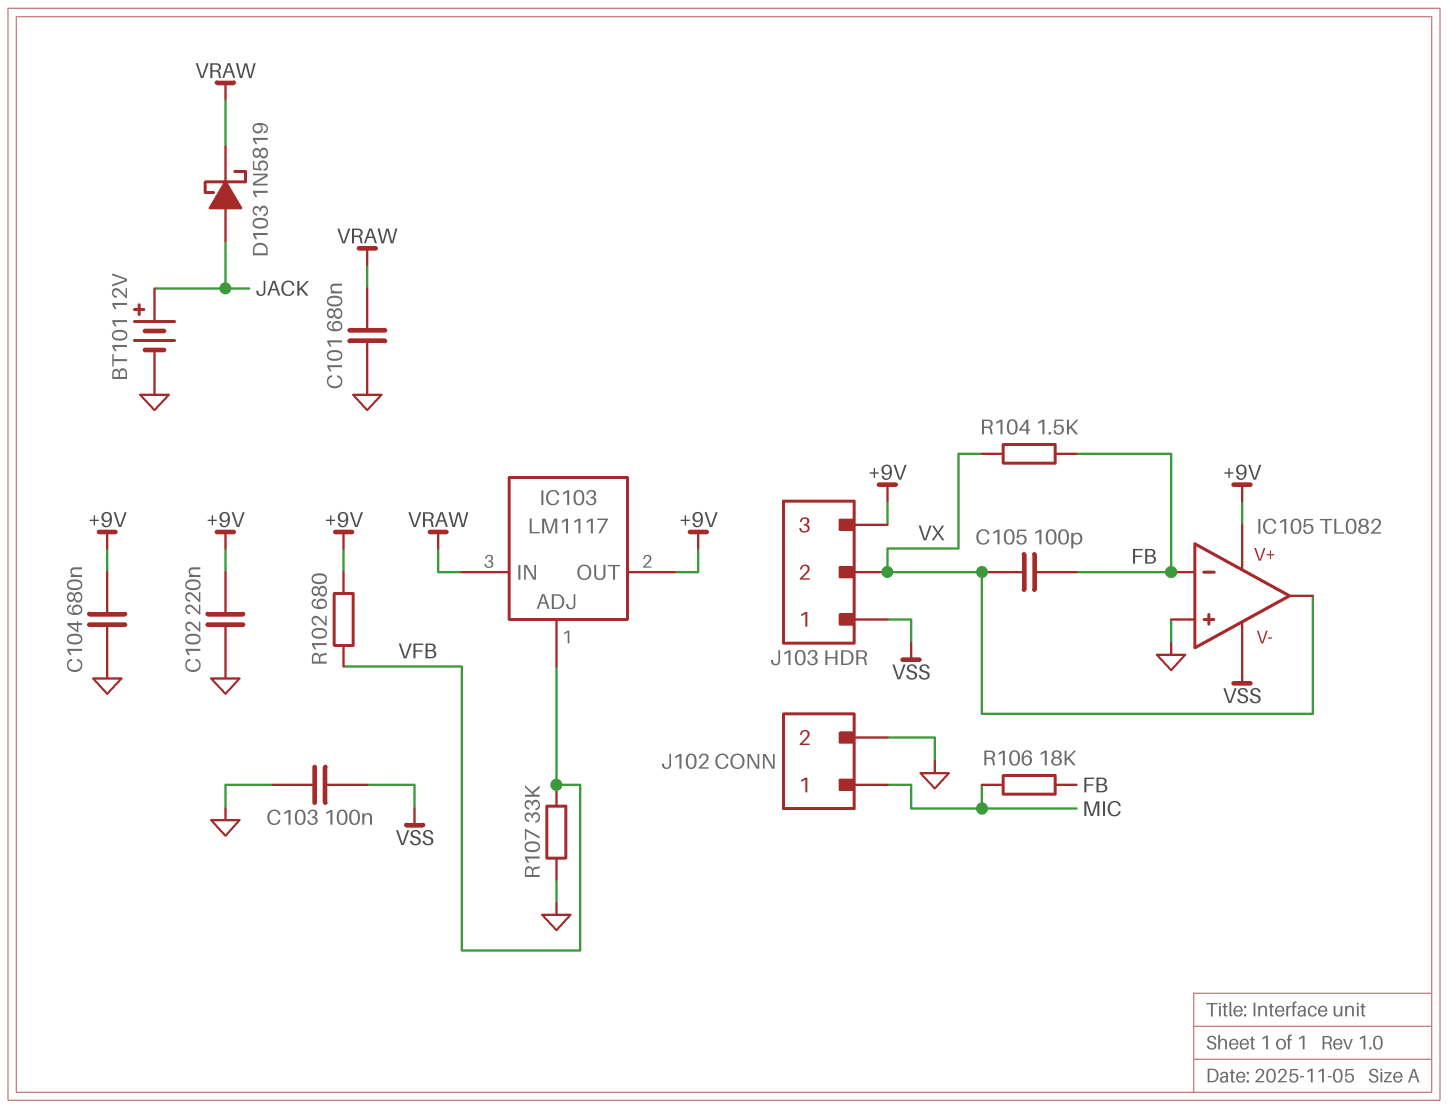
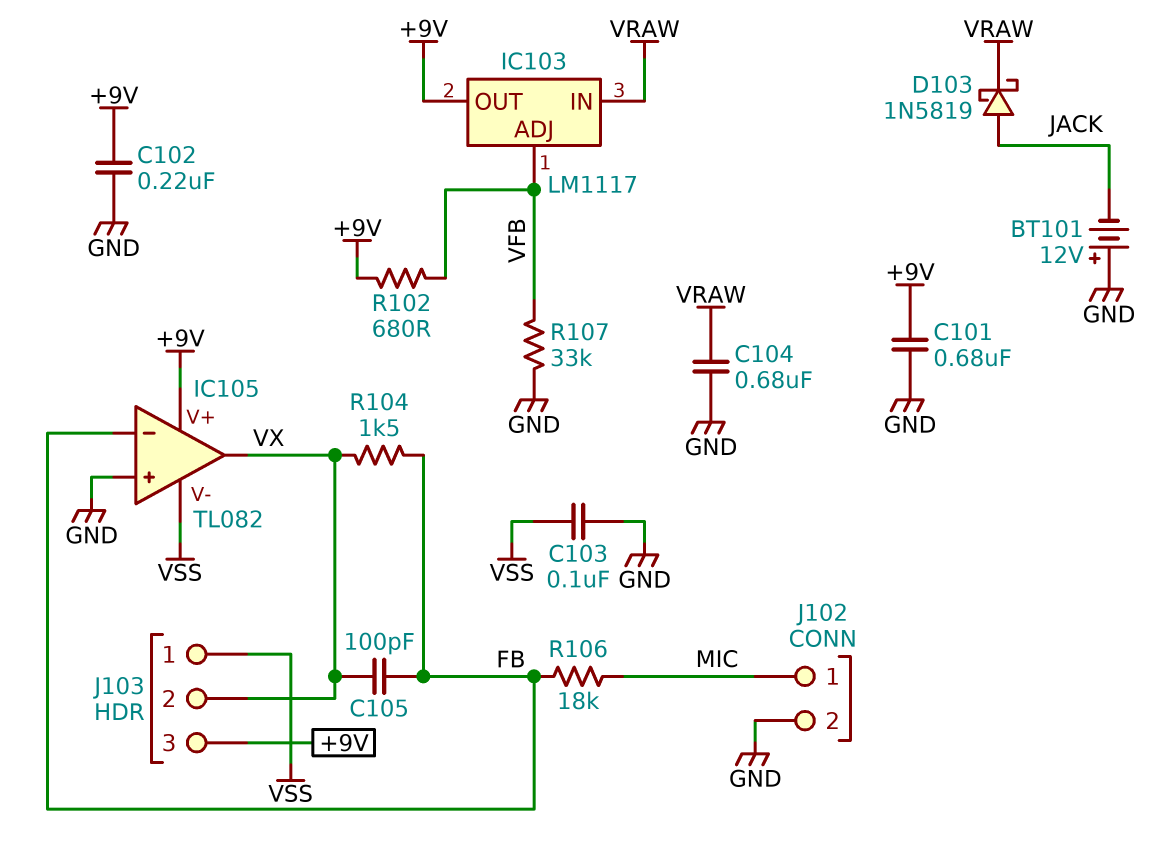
BT101: 12V (plus JACK, minus GND) -> 12V (plus GND, minus JACK)
C101: 680nF (GND, VRAW) -> 680nF (+9V, GND)
C104: 680nF (+9V, GND) -> 680nF (GND, VRAW)

